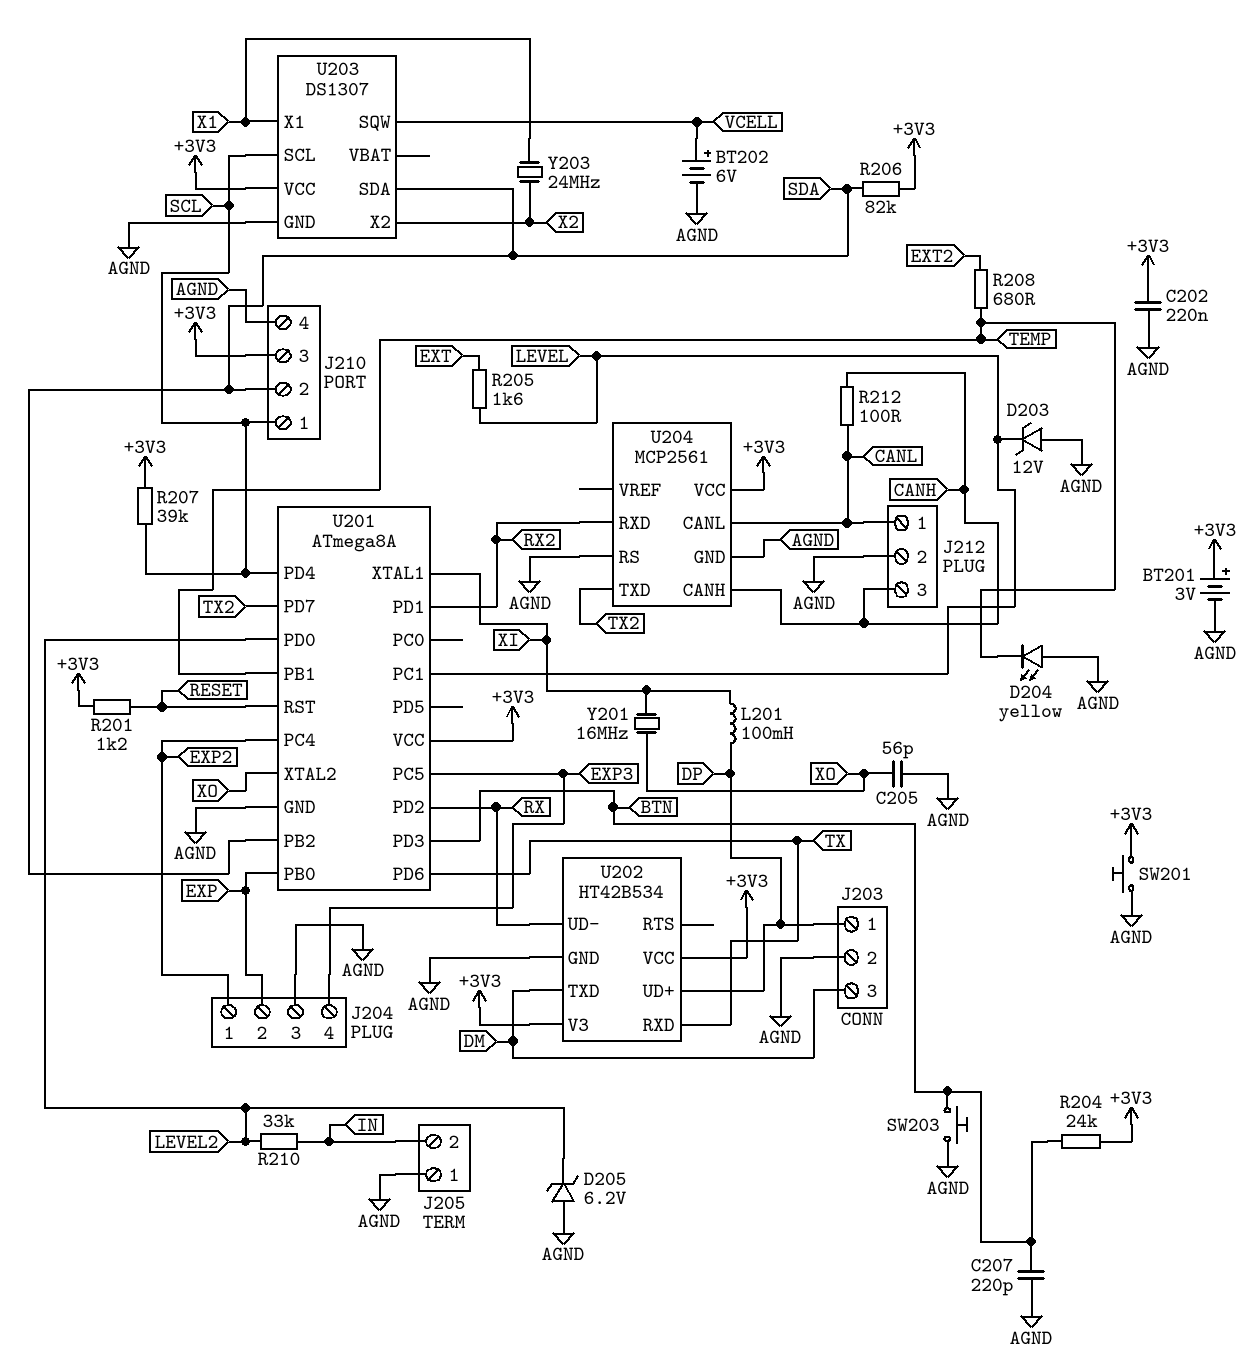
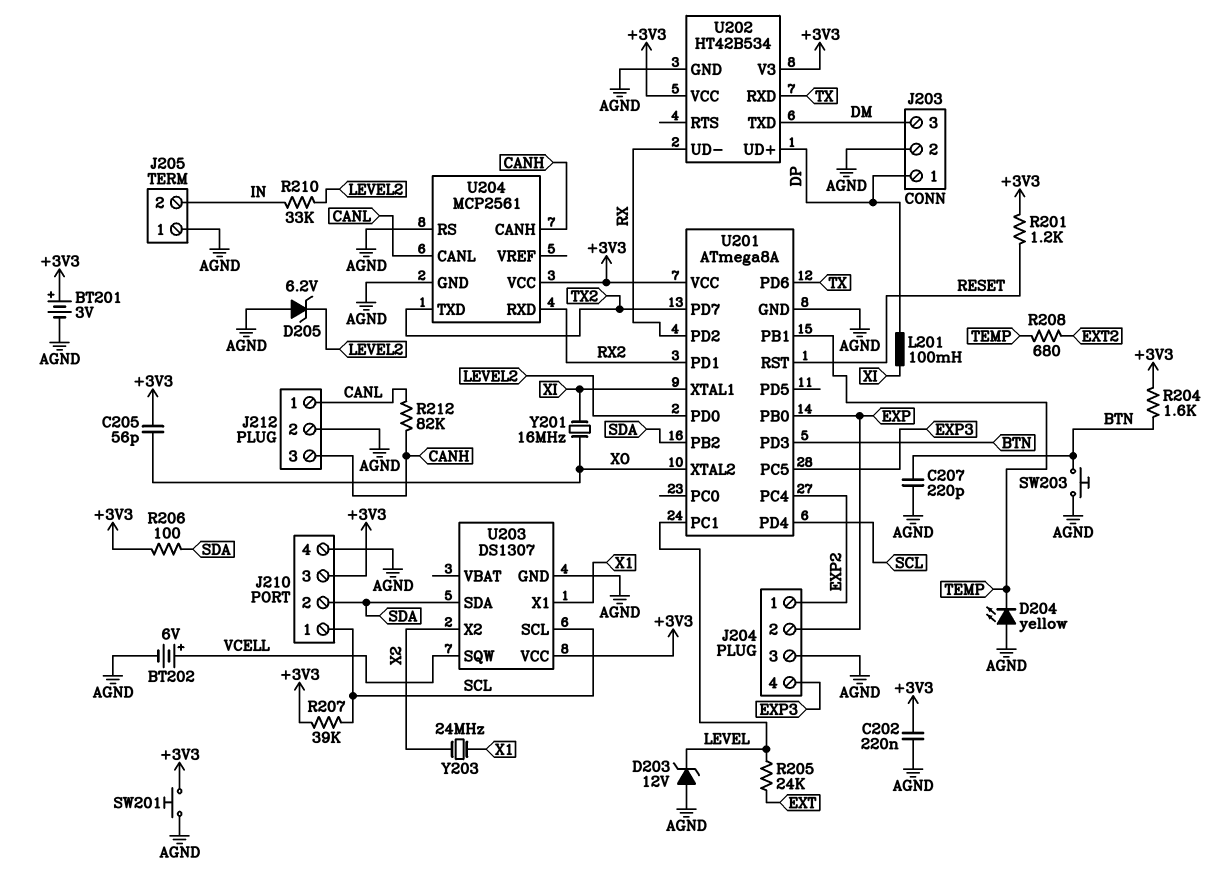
C205: 56pF (AGND, XO) -> 56pF (+3V3, XO)
R204: 24k (+3V3, BTN) -> 1.6k (+3V3, BTN)
R205: 1.6k (EXT, LEVEL) -> 24k (EXT, LEVEL)
R206: 82k (+3V3, SDA) -> 100 (+3V3, SDA)
R212: 100 (CANH, CANL) -> 82k (CANH, CANL)

